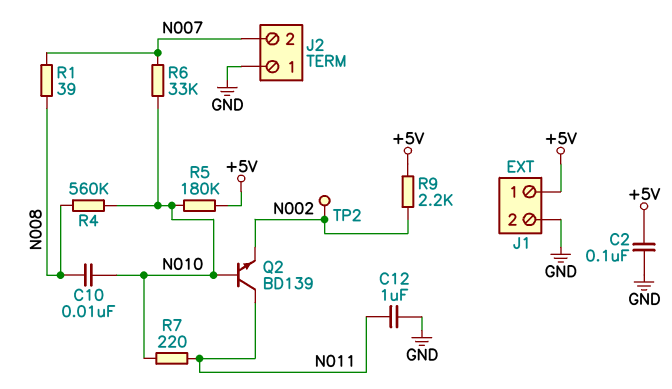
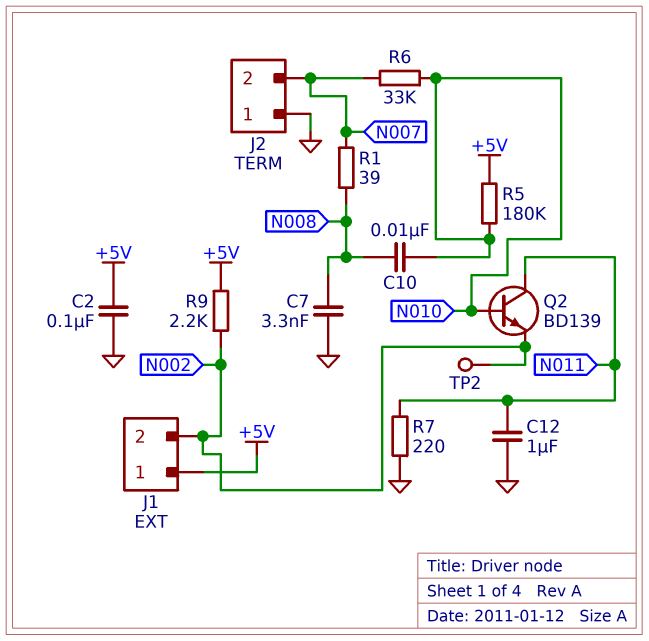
C7: none -> 3.3nF (GND, N008)
J1 pin 2: GND -> N002
R4: 560k (N008, N010) -> none
R7: 220 (N010, N011) -> 220 (GND, N011)

